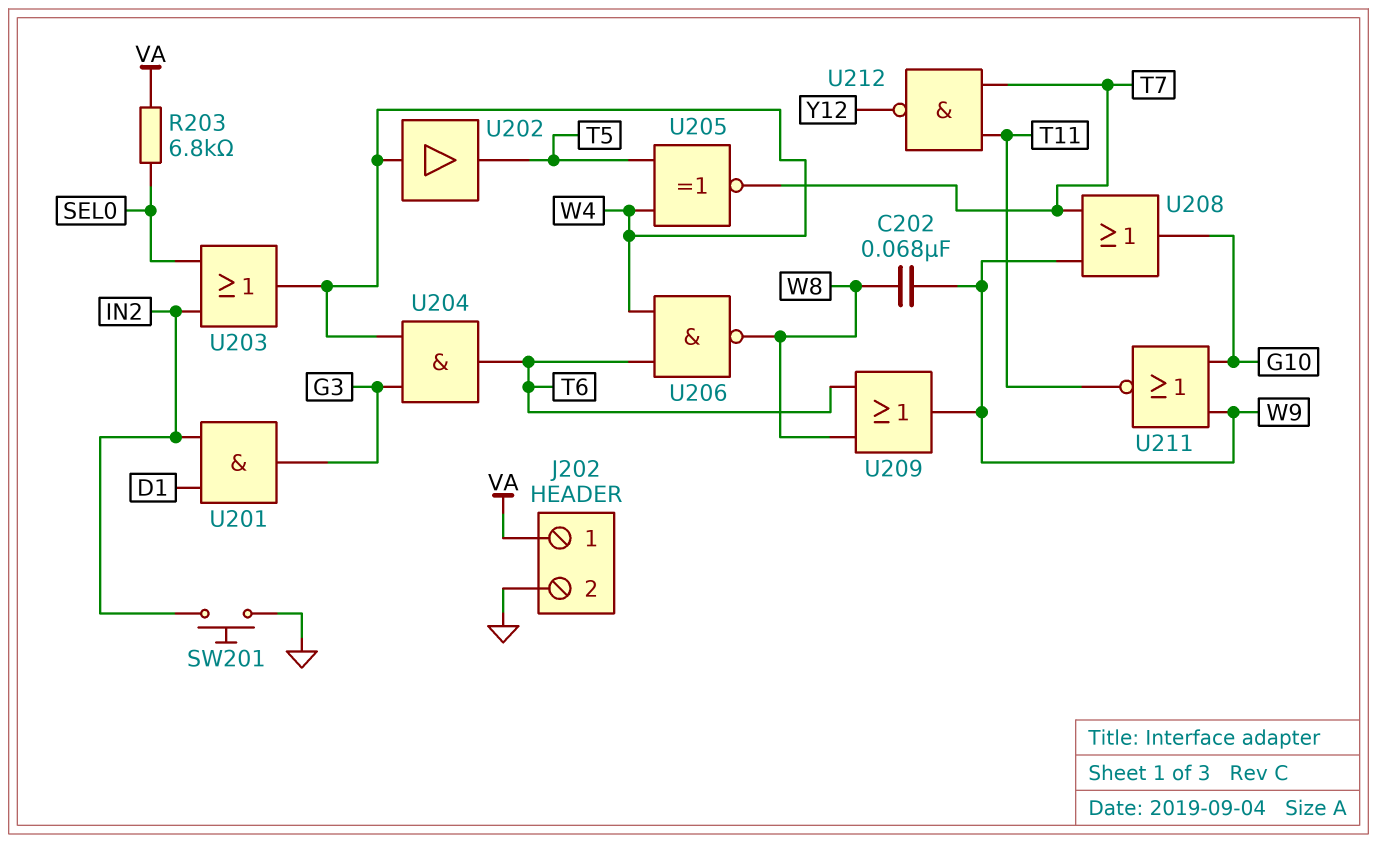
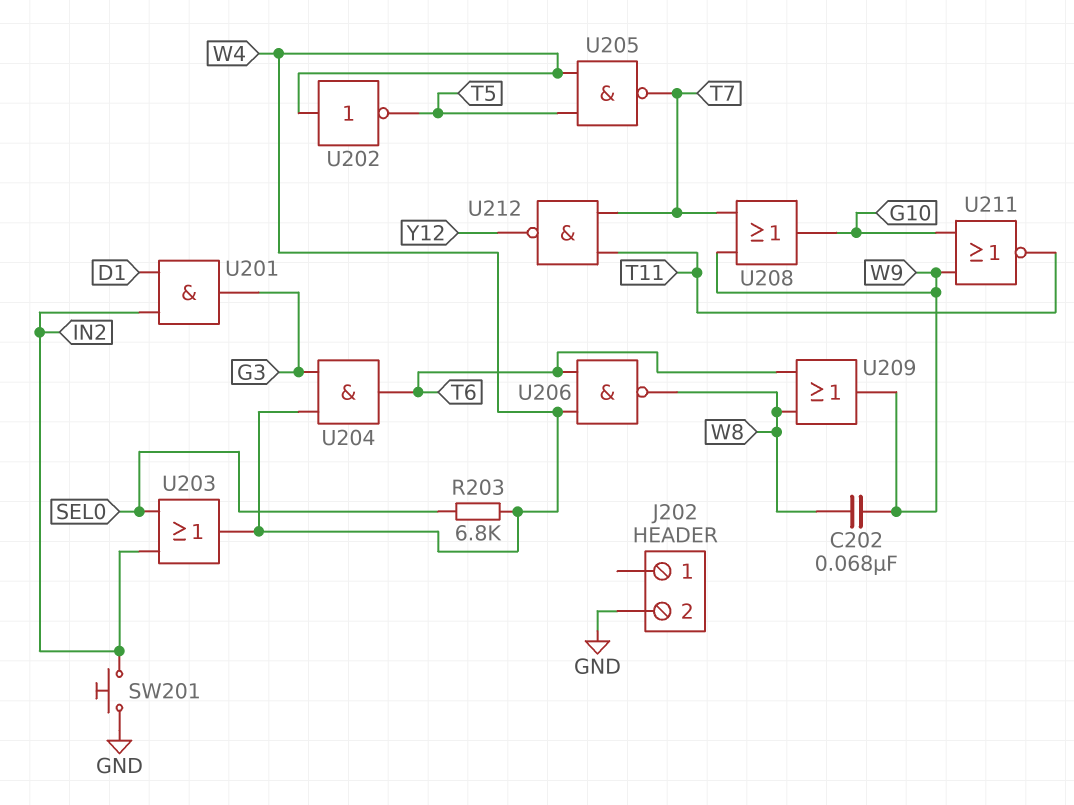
J202 pin 1: VA -> none
R203: 6.8k (SEL0, VA) -> 6.8k (SEL0, W4)
U202: buffer (in W4, out T5) -> NOT (in W4, out T5)
U205: XNOR (in T5, in W4, out T7) -> NAND (in T5, in W4, out T7)

